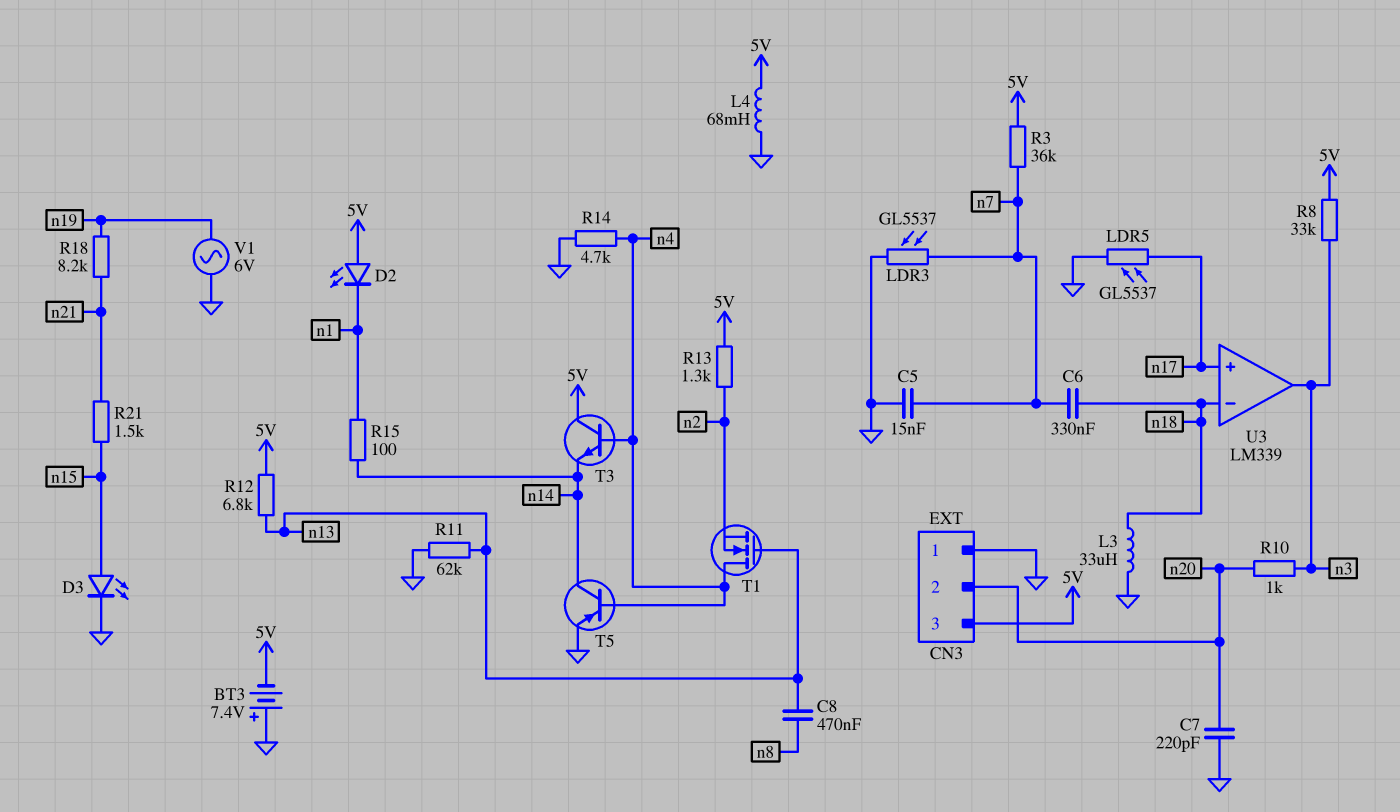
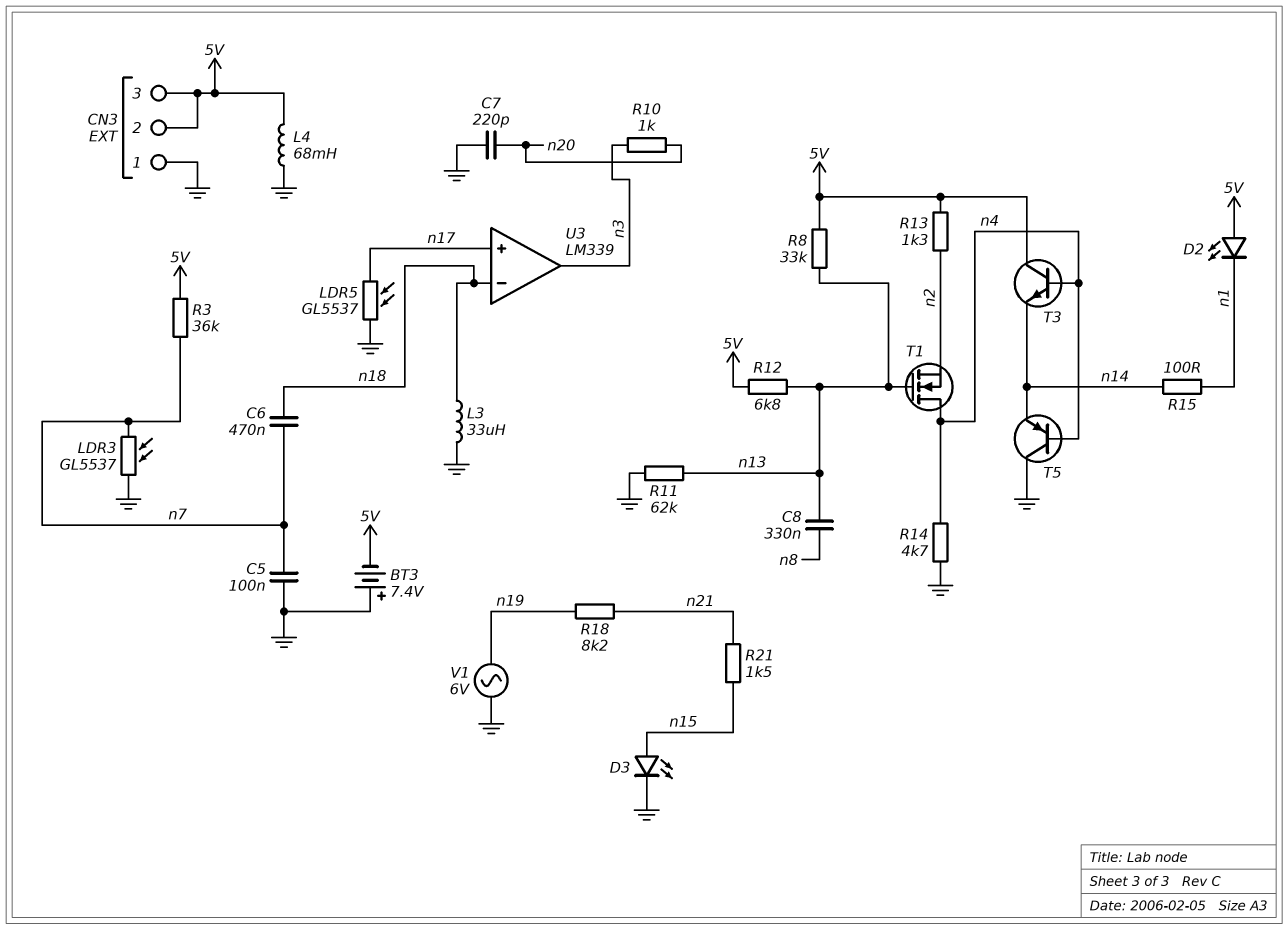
C5: 15nF (GND, n7) -> 100nF (GND, n7)
C6: 330nF (n7, n18) -> 470nF (n7, n18)
C8: 470nF (n8, n13) -> 330nF (n8, n13)
CN3 pin 2: n20 -> 5V
R8: 33k (5V, n3) -> 33k (5V, n13)
T5: PNP (B n4, C n14, E GND) -> PNP (B n4, C GND, E n14)

